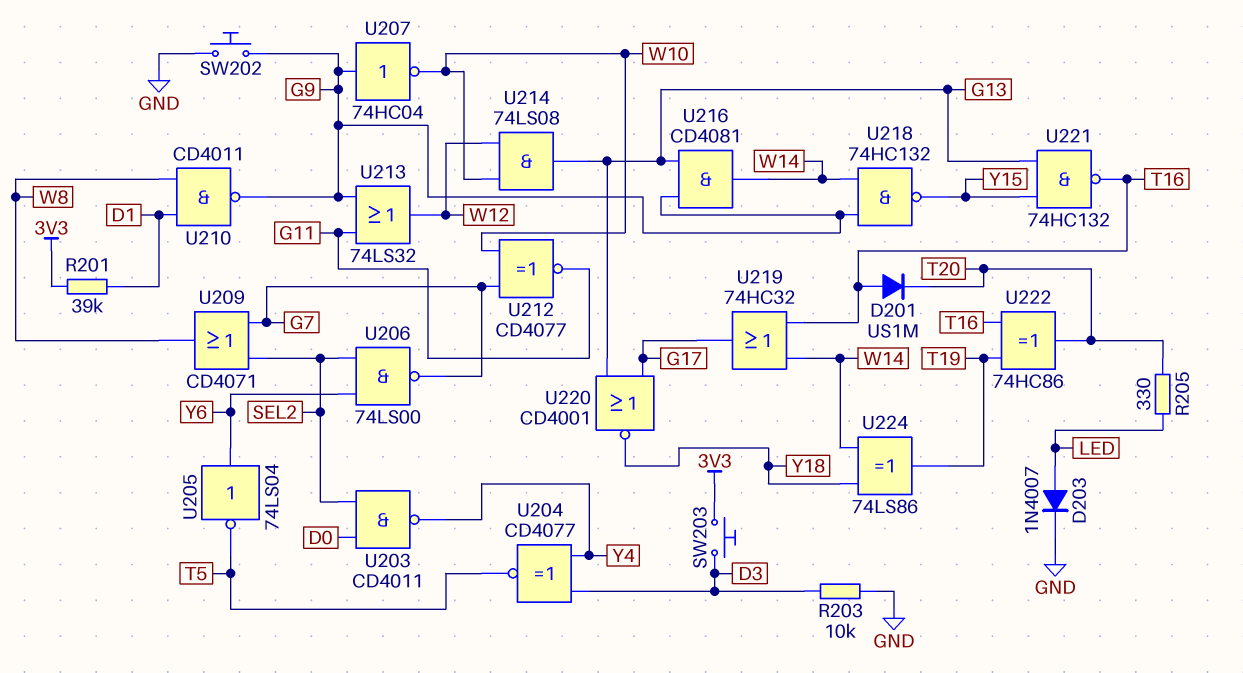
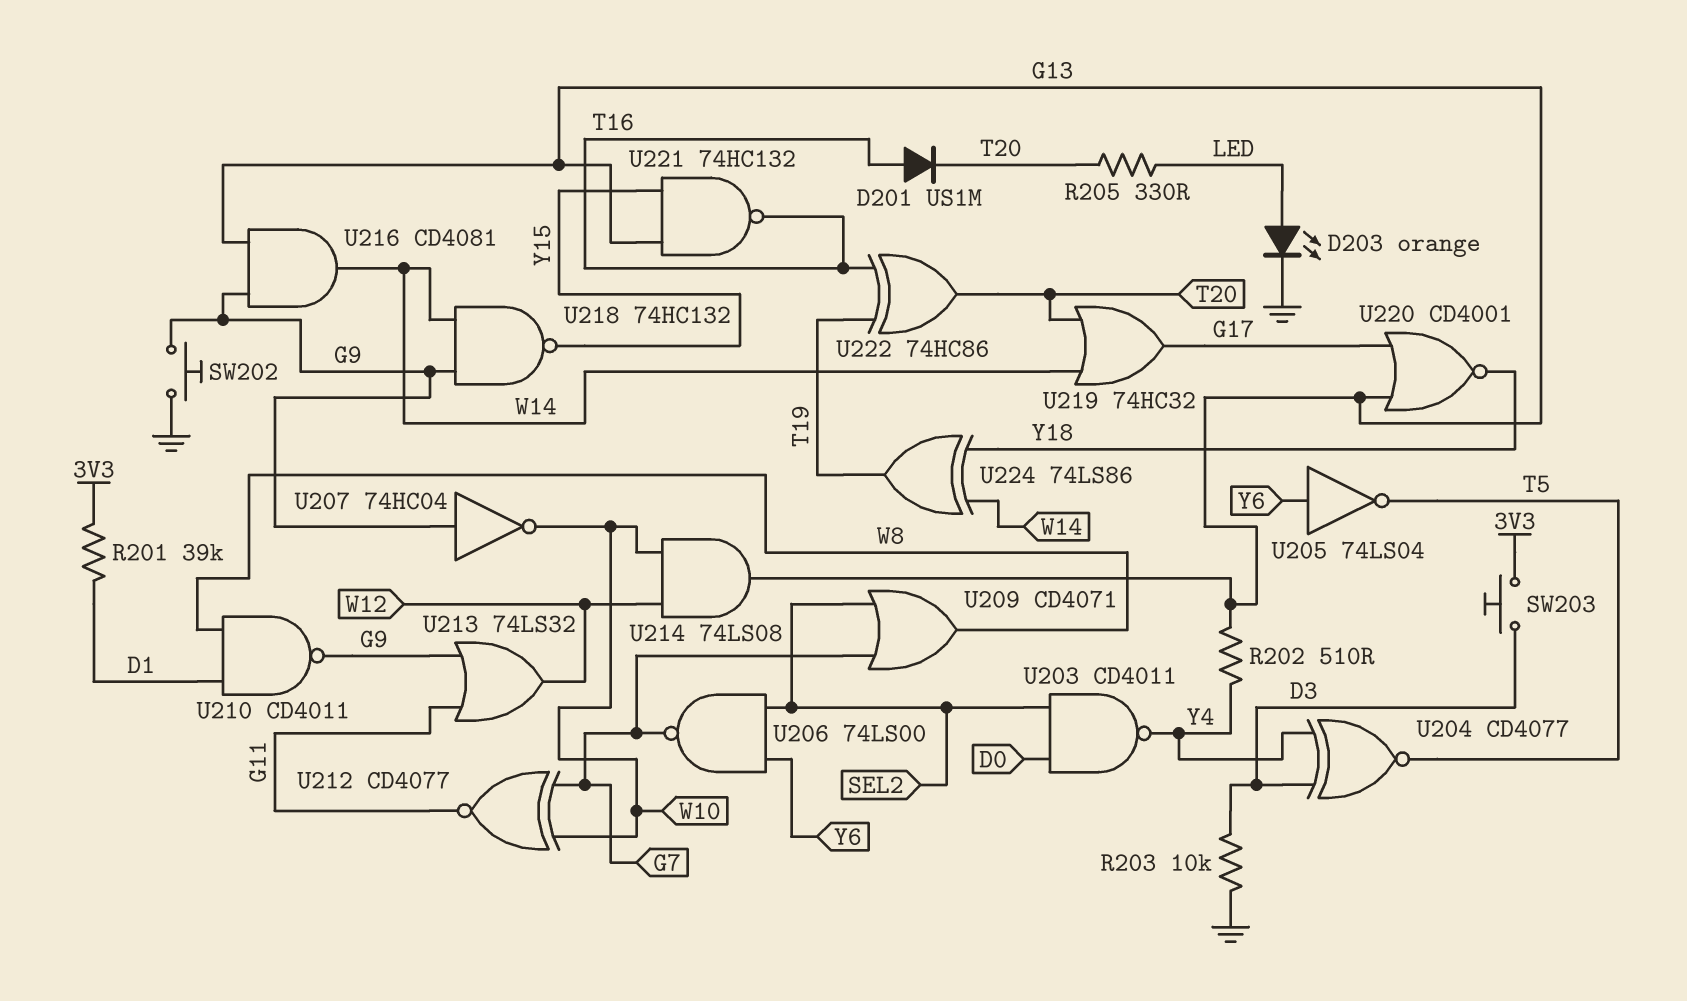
D203: diode 1N4007 (A LED, K GND) -> LED orange (A LED, K GND)
R202: none -> 510 (G13, Y4)
U219: OR 74HC32 (in T16, in W14, out G17) -> OR 74HC32 (in T20, in W14, out G17)

